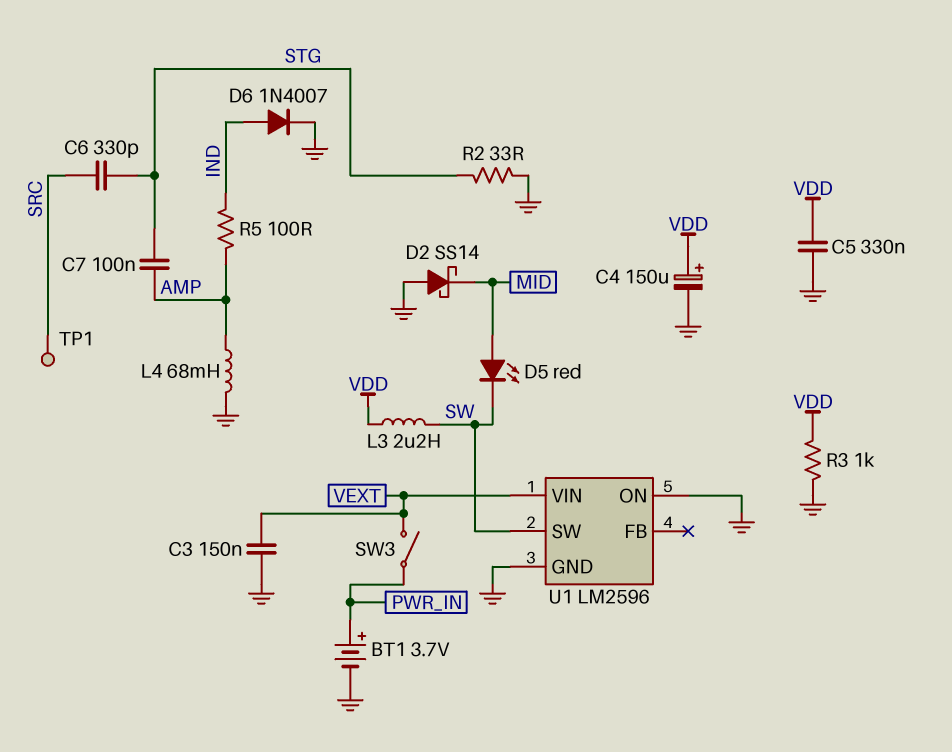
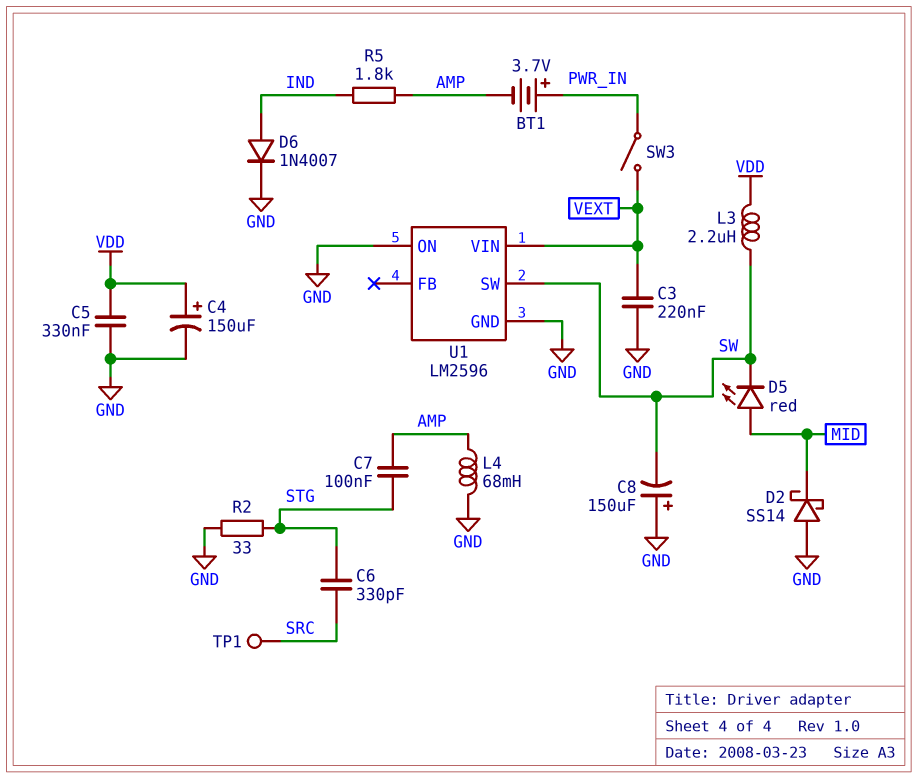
BT1: 3.7V (plus PWR_IN, minus GND) -> 3.7V (plus PWR_IN, minus AMP)
C3: 150nF (GND, VEXT) -> 220nF (GND, VEXT)
C8: none -> 150uF (plus GND, minus SW)
R3: 1k (GND, VDD) -> none
R5: 100 (AMP, IND) -> 1.8k (AMP, IND)

